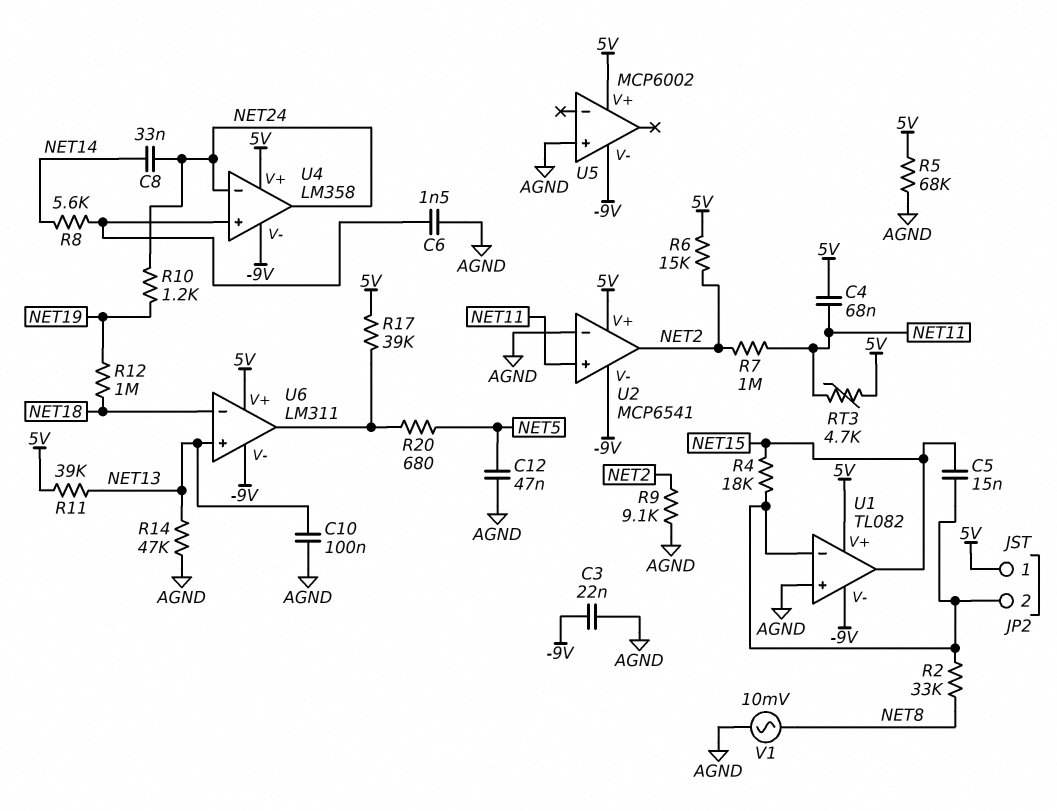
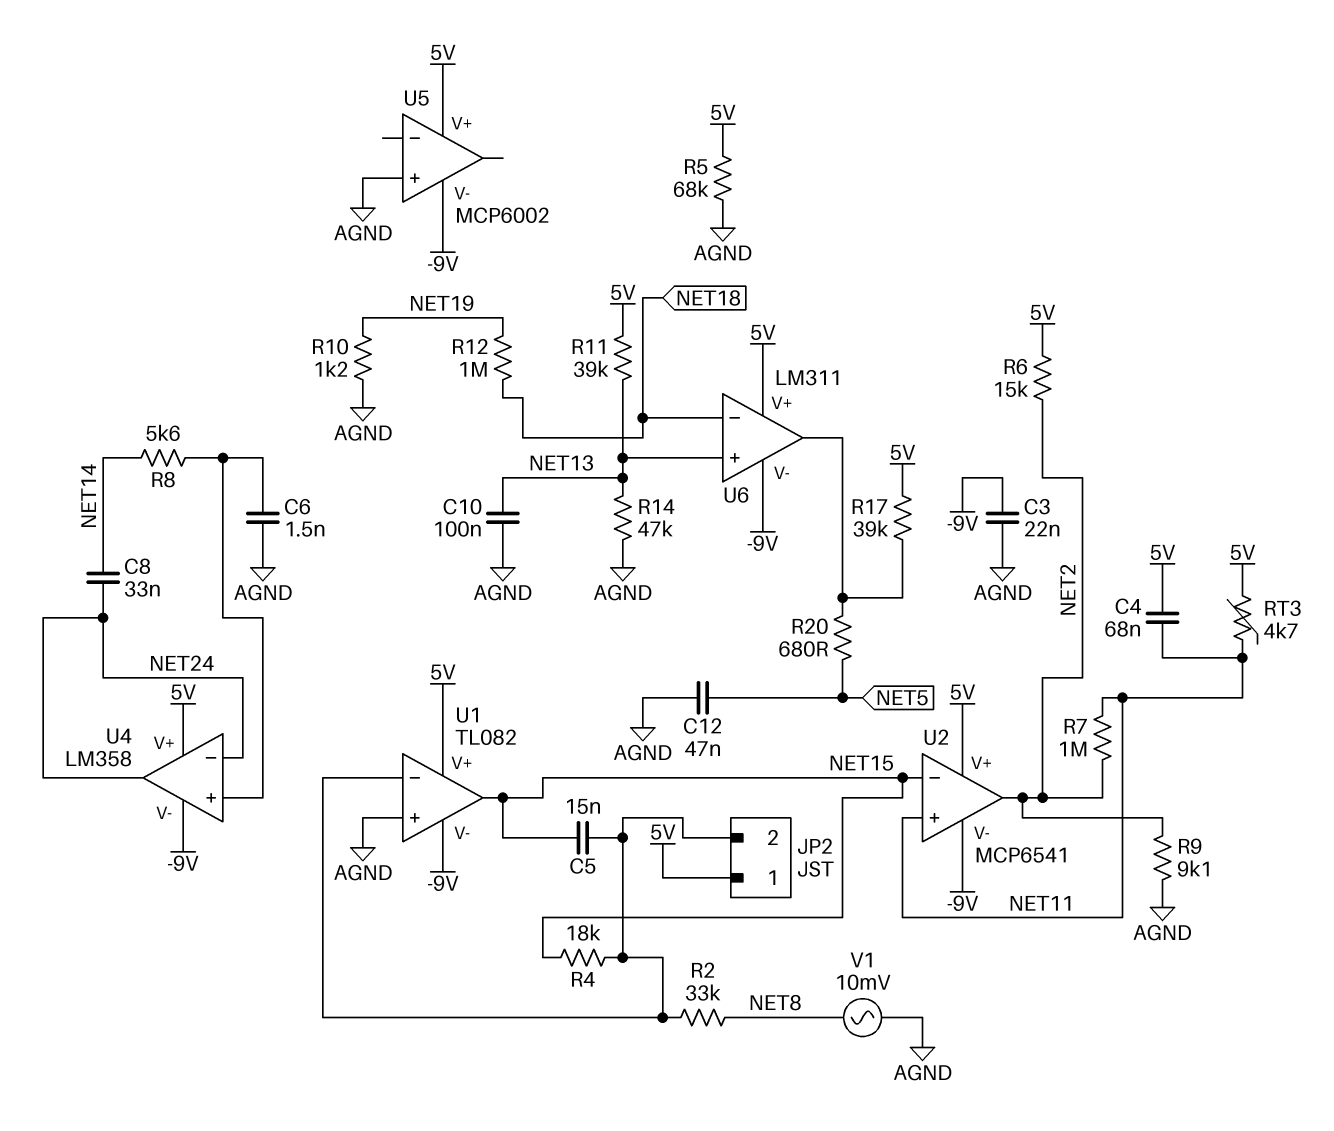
R10: 1.2k (NET19, NET24) -> 1.2k (AGND, NET19)
U2 pin in-: AGND -> NET15

